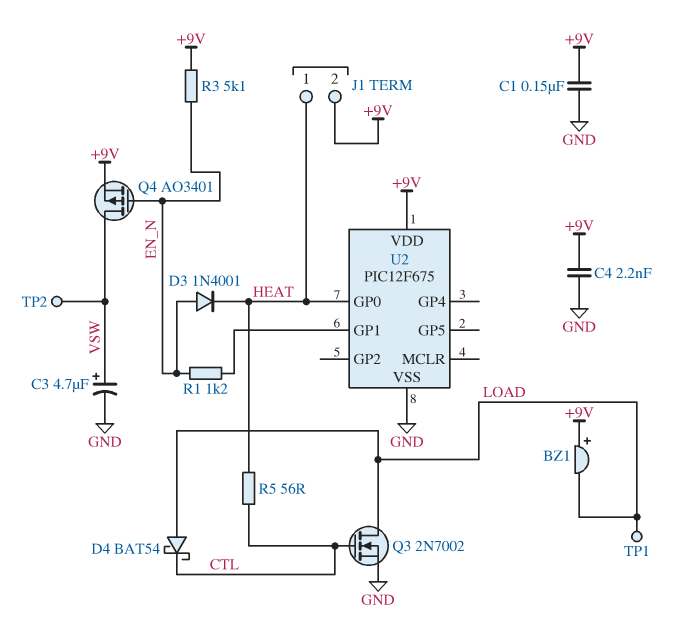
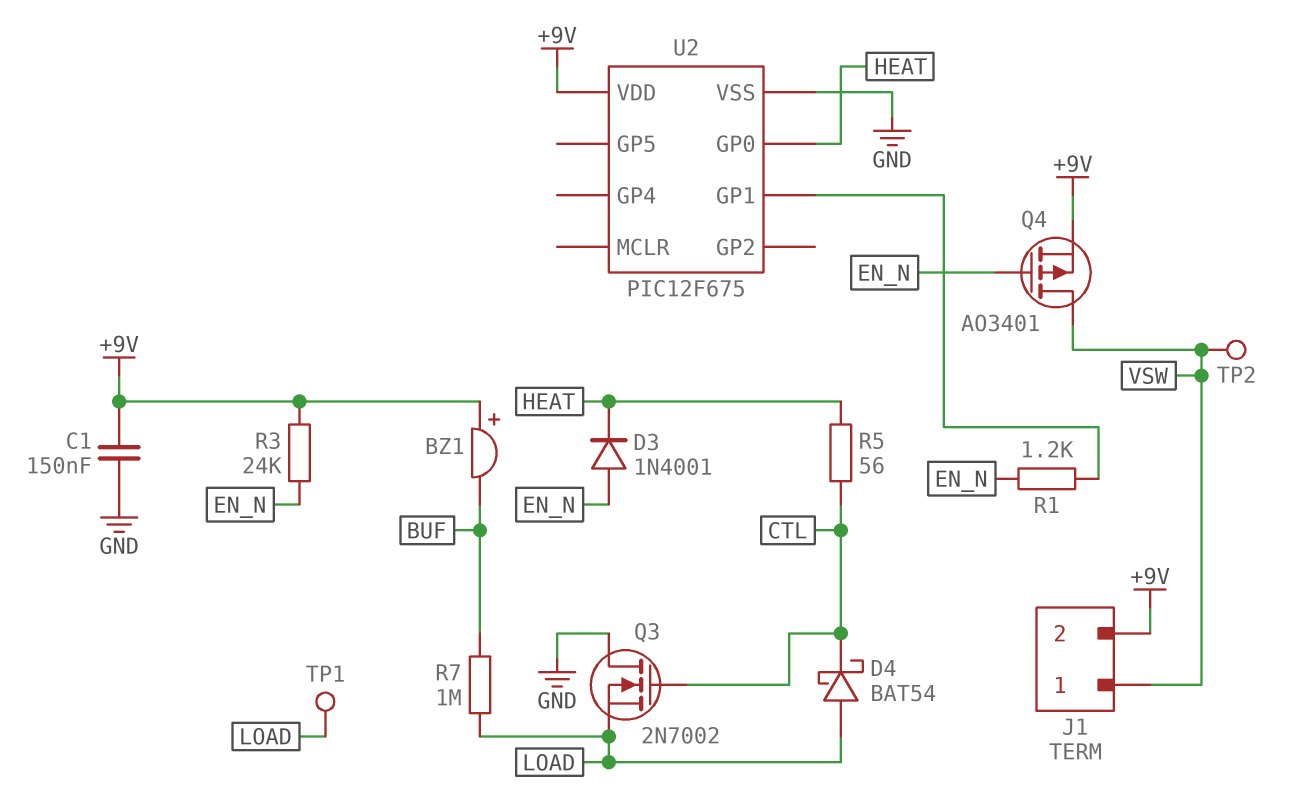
BZ1: buzzer (plus +9V, minus LOAD) -> buzzer (plus +9V, minus BUF)
C3: 4.7uF (plus VSW, minus GND) -> none
C4: 2.2nF (+9V, GND) -> none
J1 pin 1: HEAT -> VSW
Q3: NMOS 2N7002 (G CTL, D LOAD, S GND) -> NMOS 2N7002 (G CTL, D GND, S LOAD)
R3: 5.1k (+9V, EN_N) -> 24k (+9V, EN_N)
R7: none -> 1M (BUF, LOAD)

